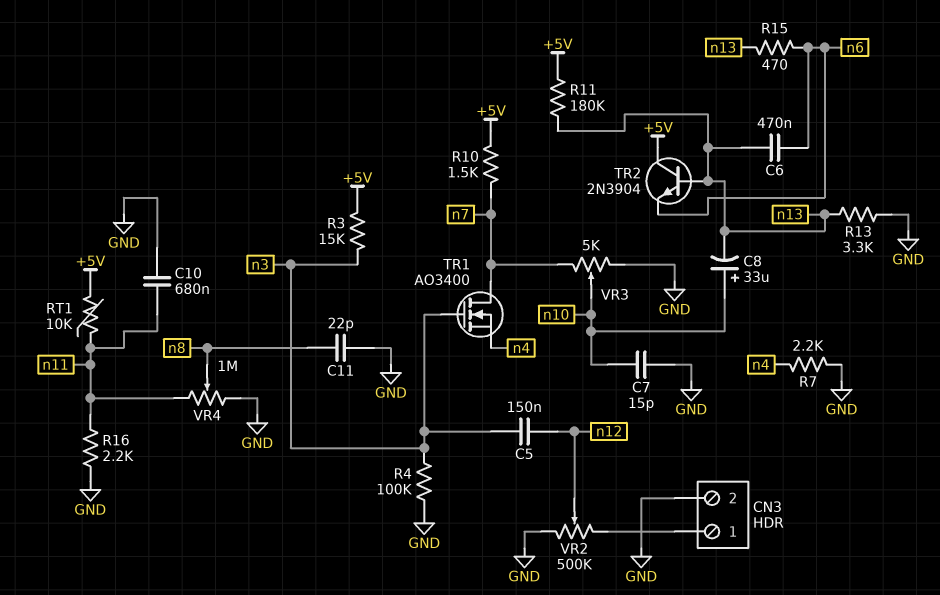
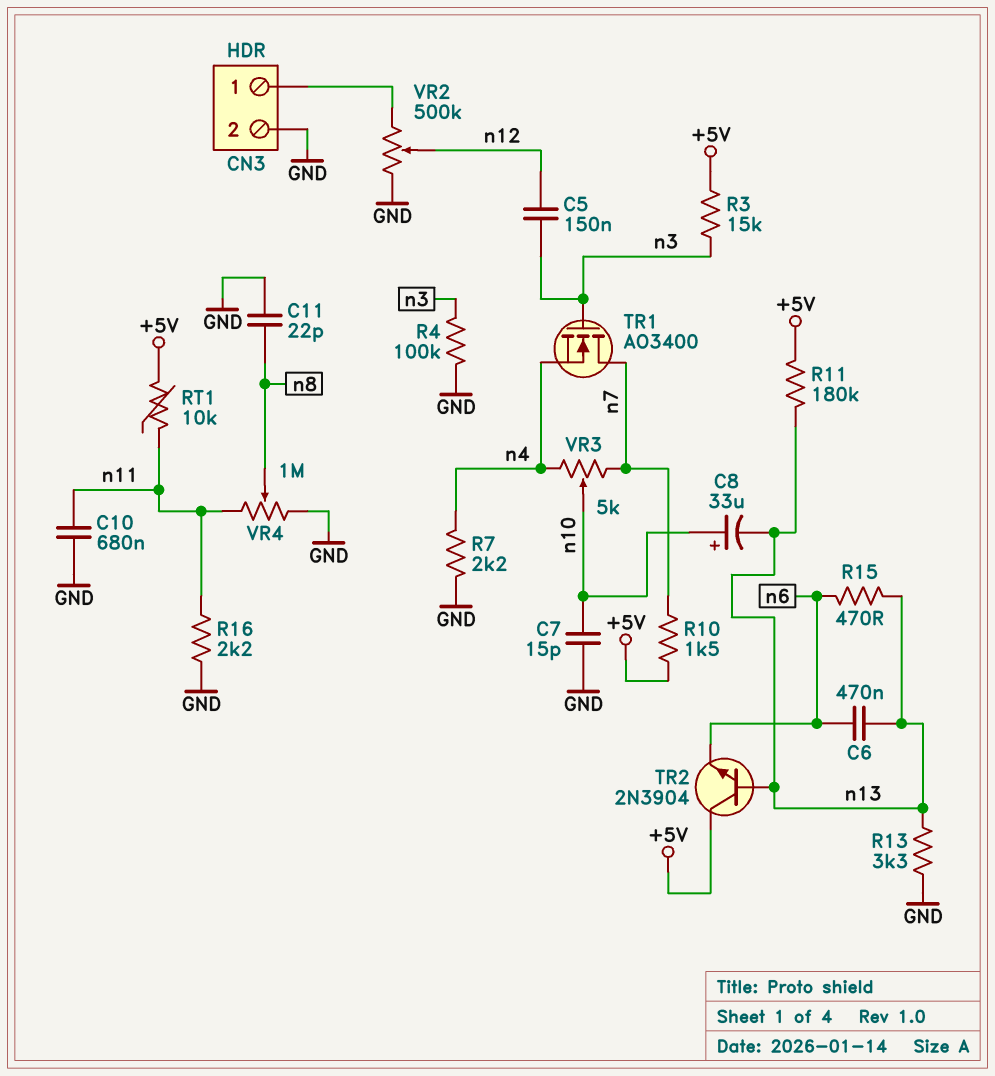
VR3: 5k (GND, n7, wiper n10) -> 5k (n4, n7, wiper n10)

